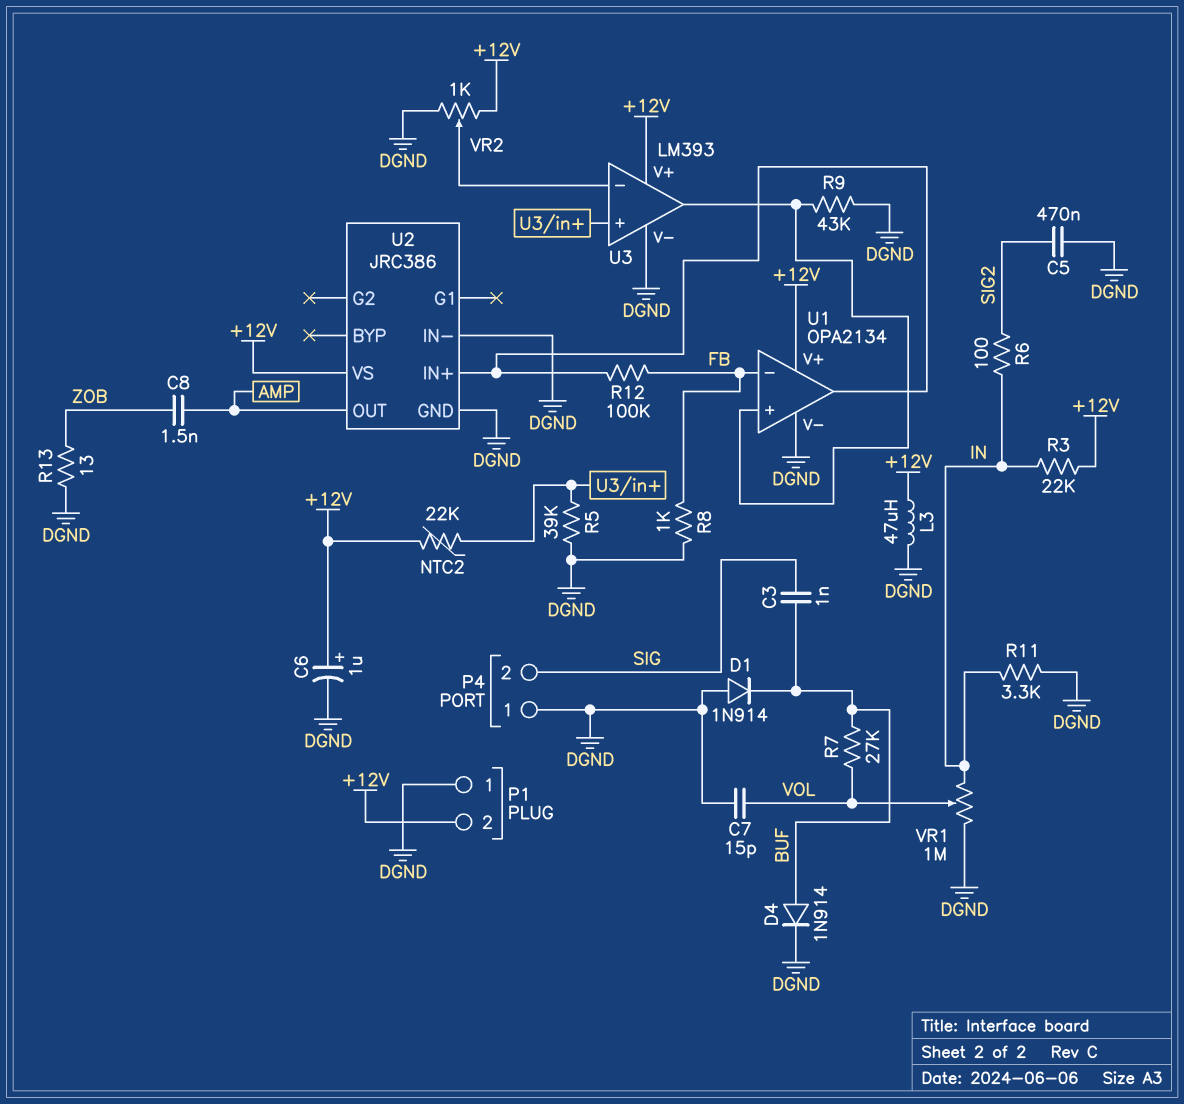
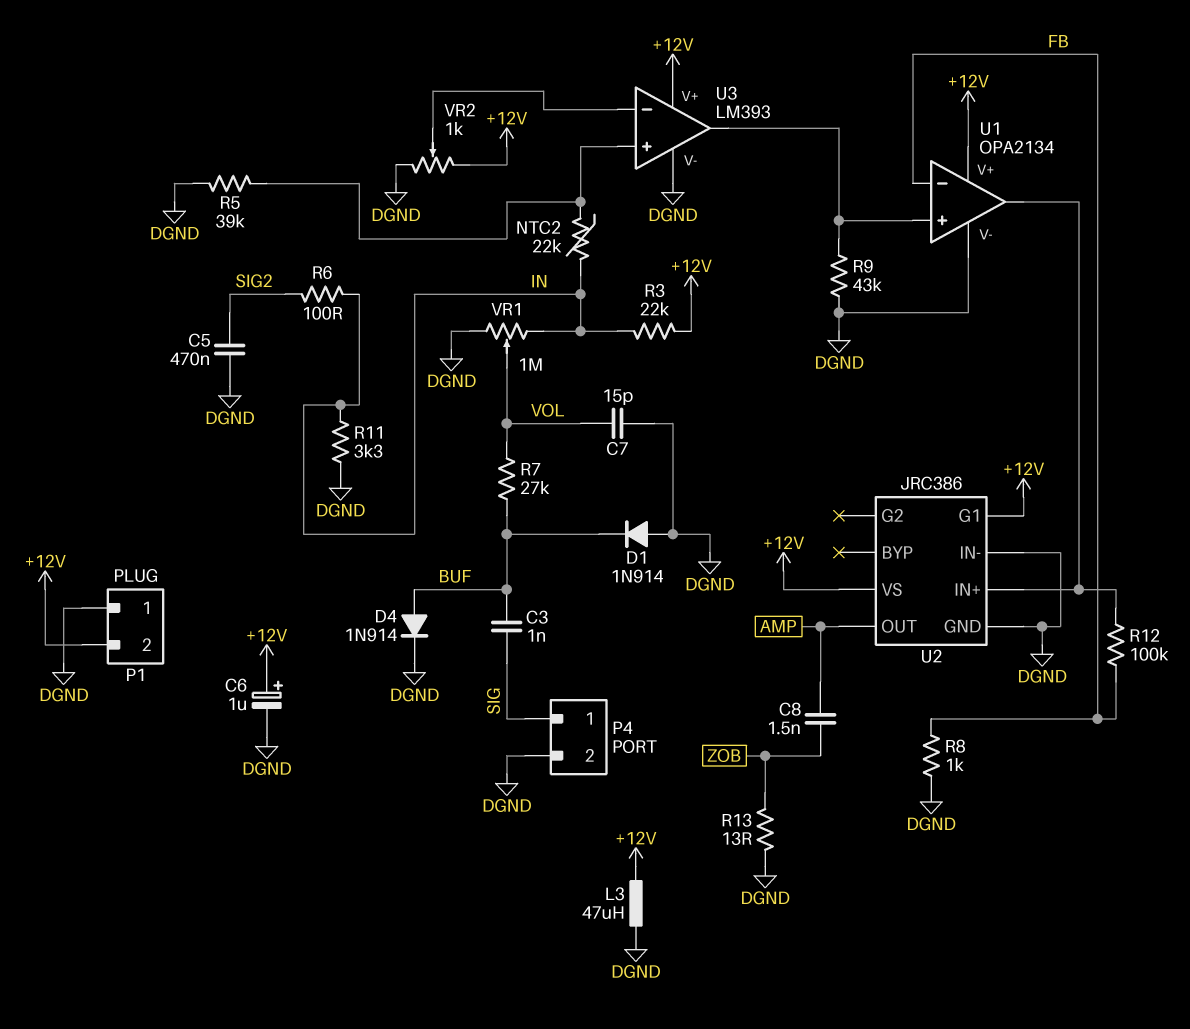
NTC2: 22k (+12V, U3/in+) -> 22k (IN, U3/in+)
P4 pin 1: DGND -> SIG
P4 pin 2: SIG -> DGND
U2 pin G1: none -> +12V

